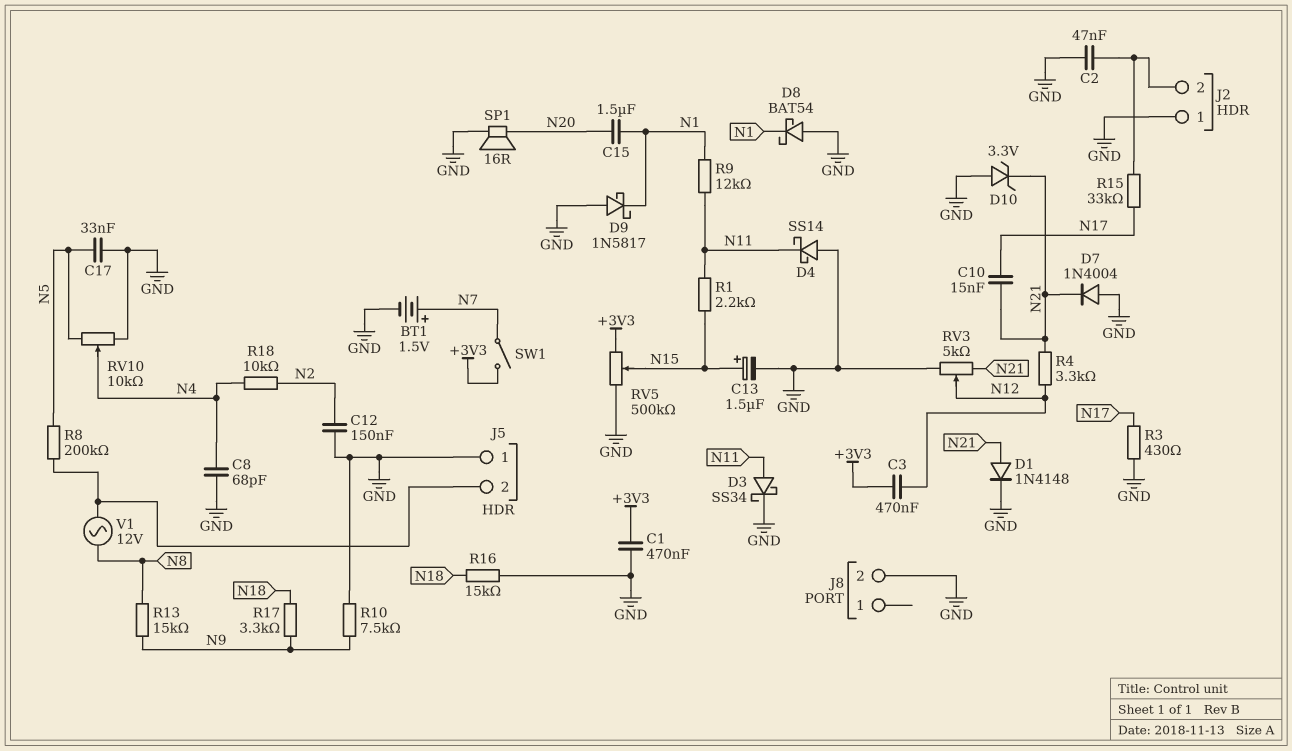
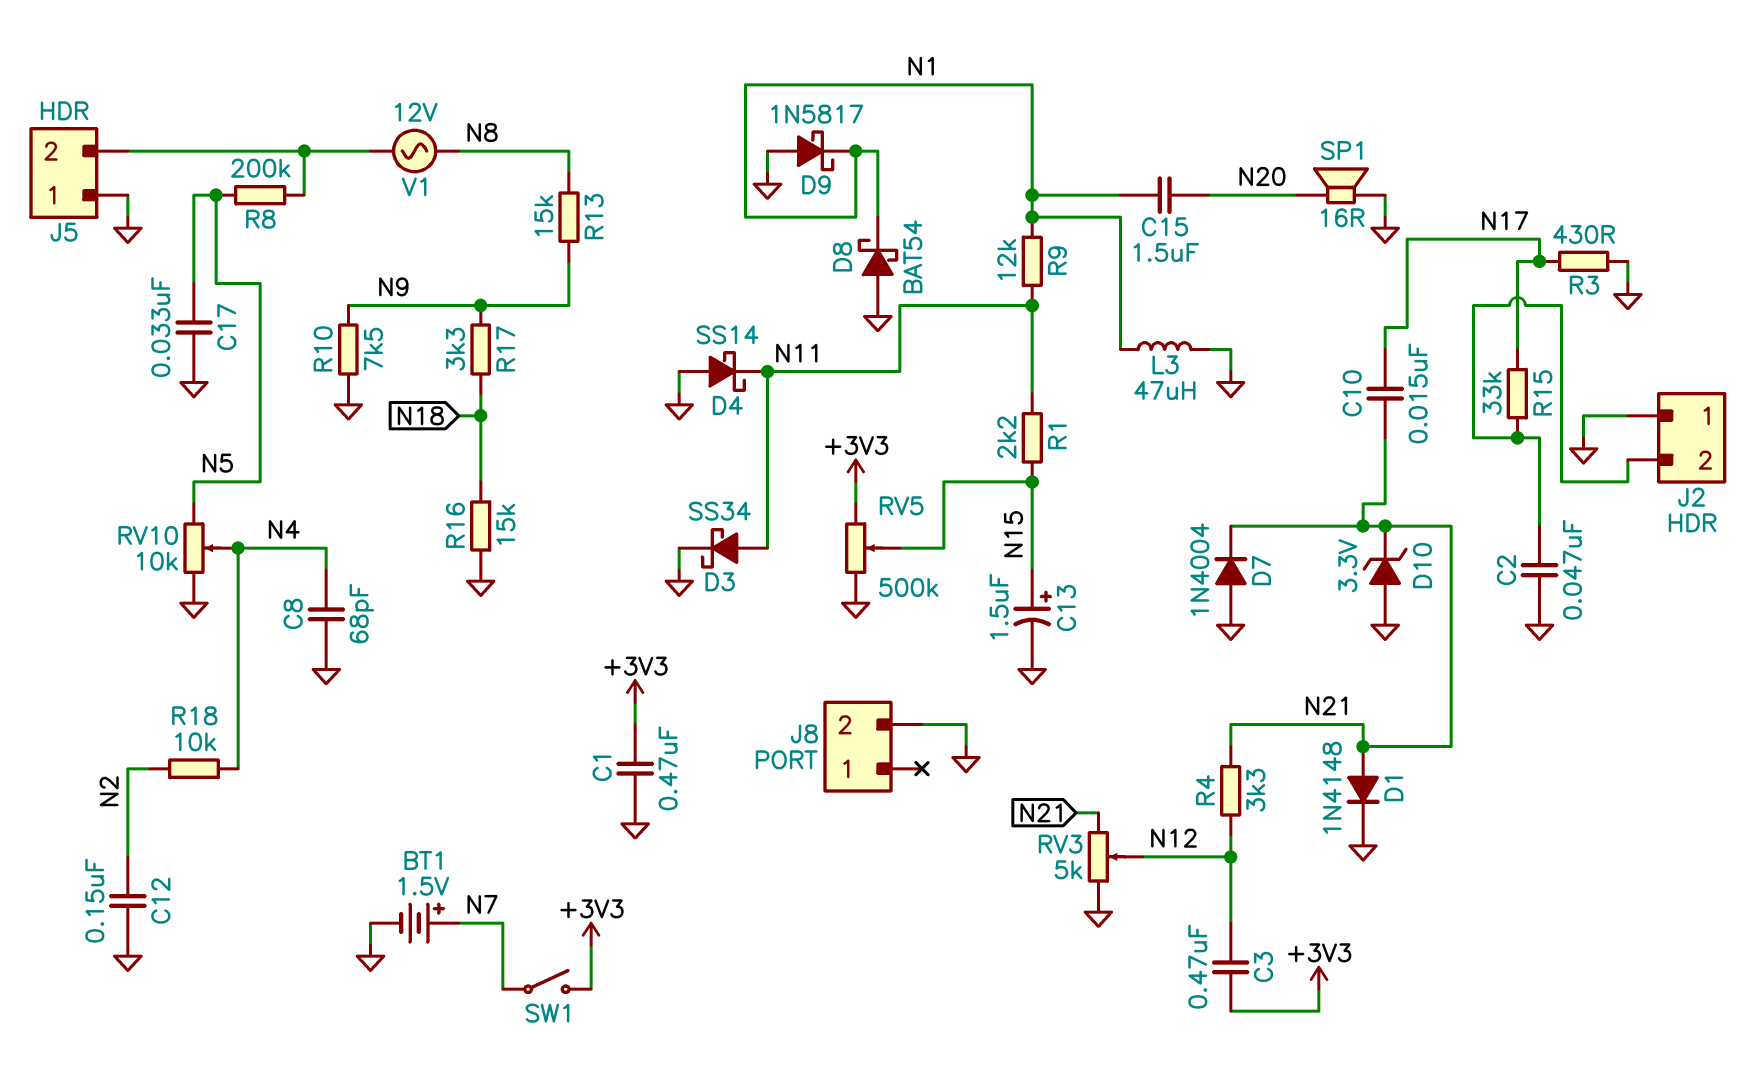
L3: none -> 47uH (GND, N1)

